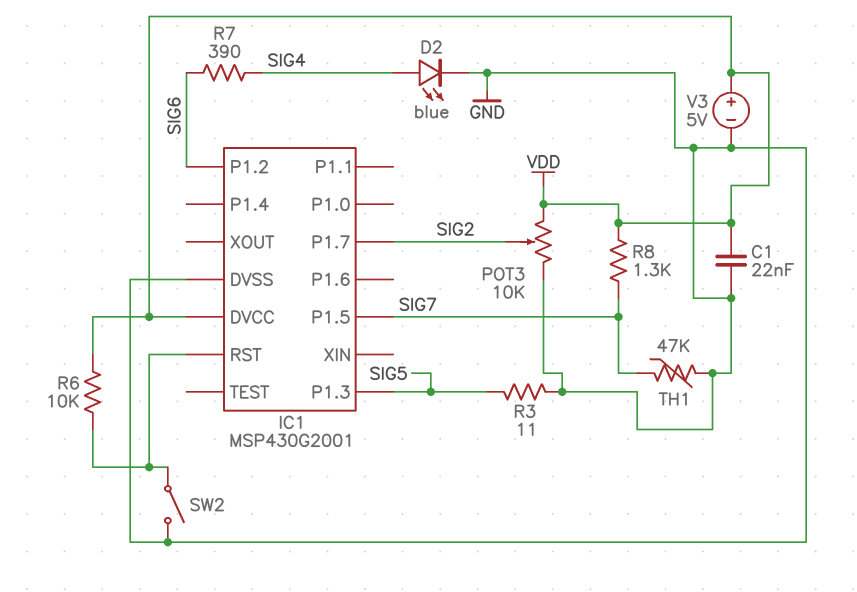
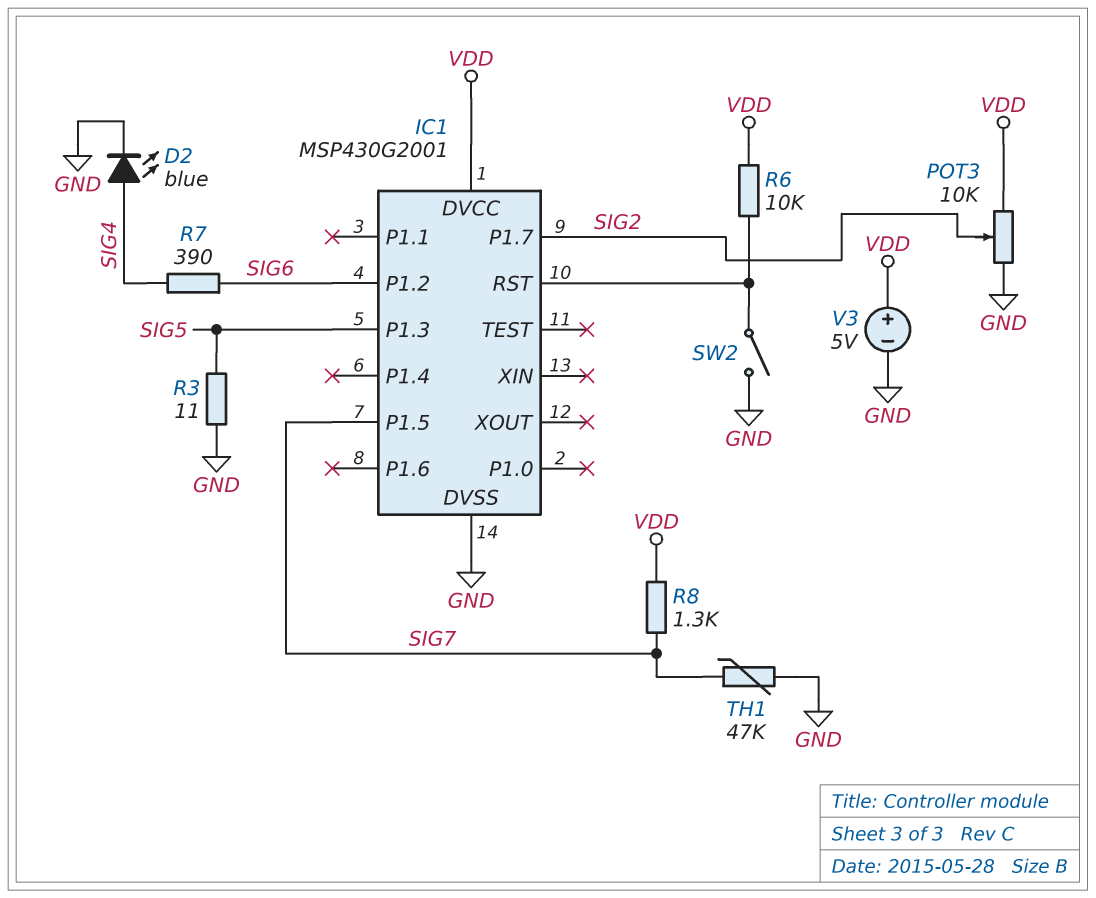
C1: 22nF (GND, VDD) -> none

